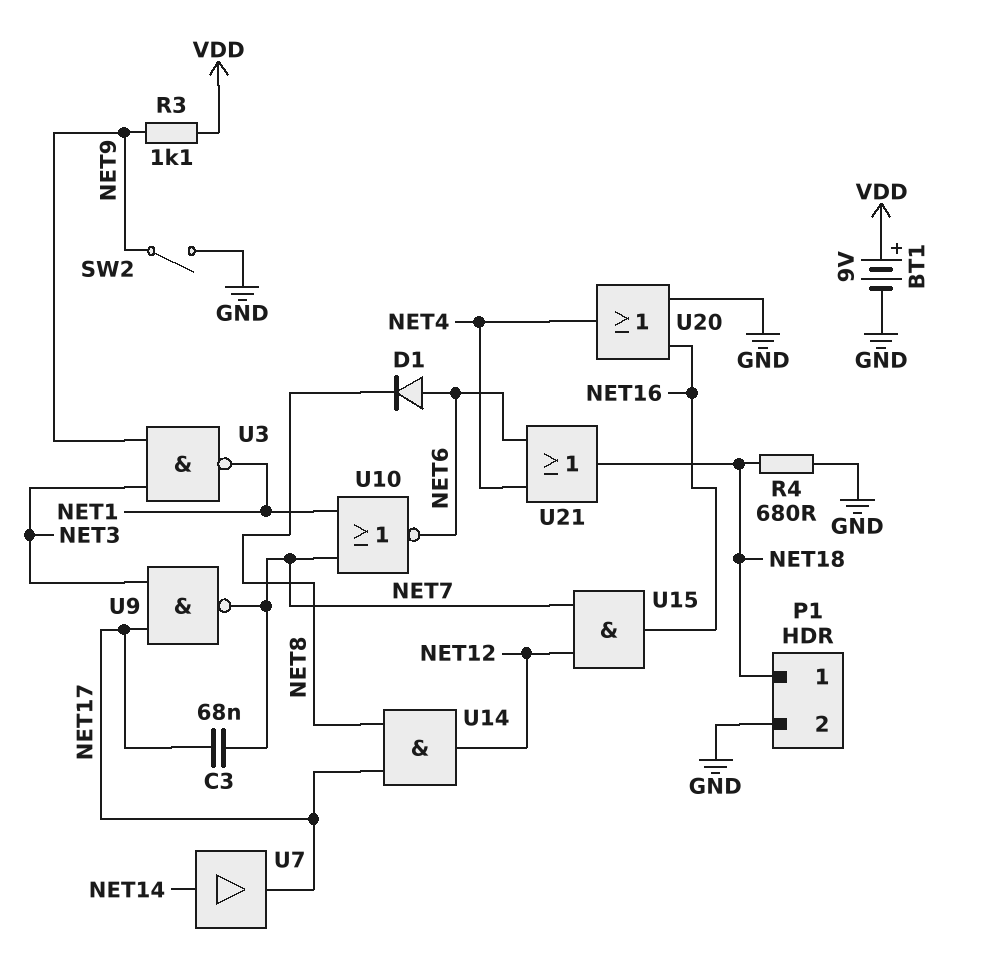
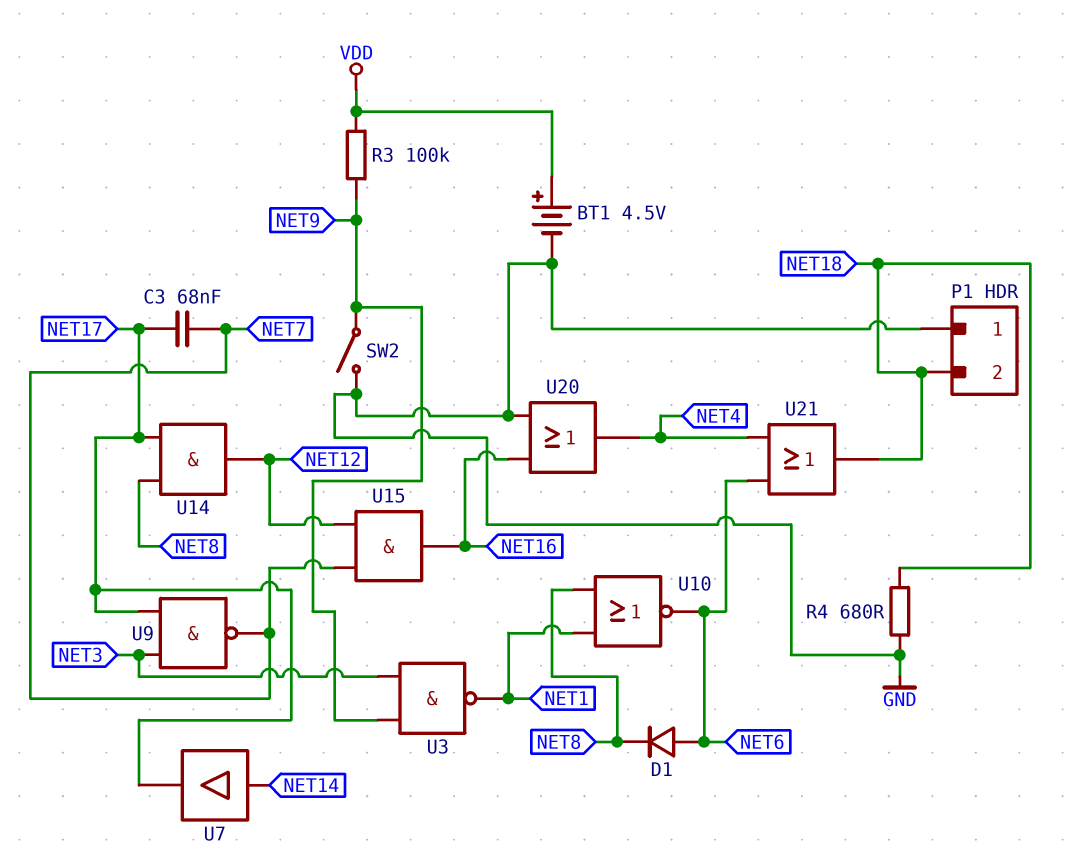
BT1: 9V (plus VDD, minus GND) -> 4.5V (plus VDD, minus GND)
P1 pin 1: NET18 -> GND
P1 pin 2: GND -> NET18
R3: 1.1k (NET9, VDD) -> 100k (NET9, VDD)
U10: NOR (in NET1, in NET7, out NET6) -> NOR (in NET1, in NET8, out NET6)

